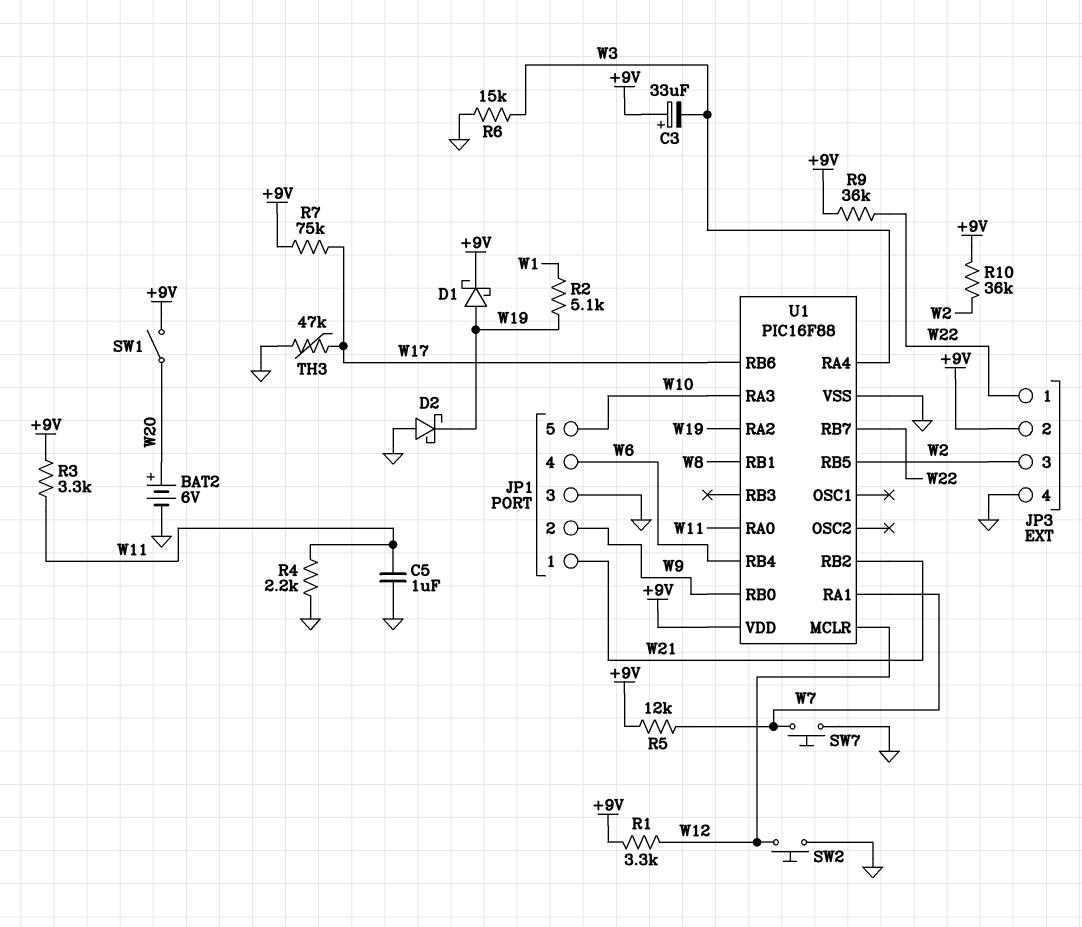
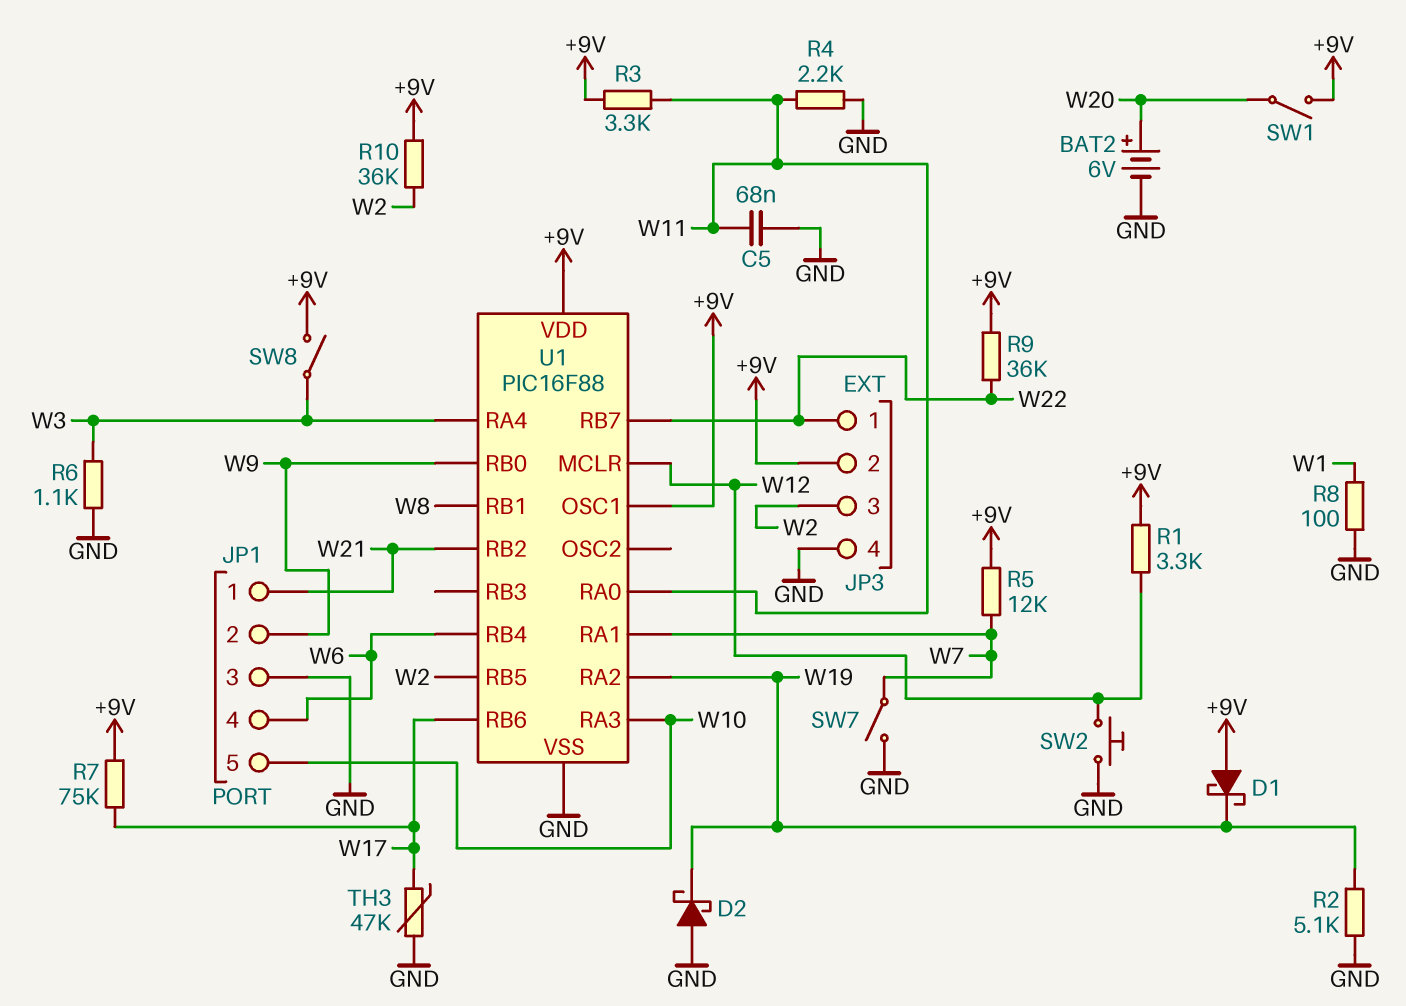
C3: 33uF (plus +9V, minus W3) -> none
C5: 1uF (GND, W11) -> 68nF (GND, W11)
D1: schottky (A W19, K +9V) -> schottky (A +9V, K W19)
R2: 5.1k (W1, W19) -> 5.1k (GND, W19)
R6: 15k (GND, W3) -> 1.1k (GND, W3)
R8: none -> 100 (GND, W1)
SW7: button (GND, W7) -> switch (GND, W7)
SW8: none -> switch (+9V, W3)
U1 pin OSC1: none -> +9V

